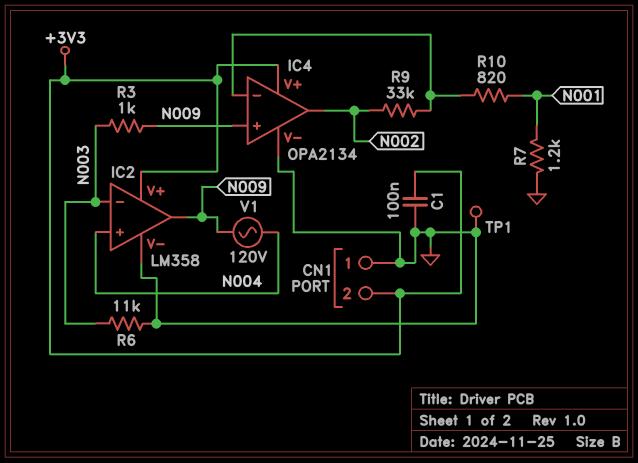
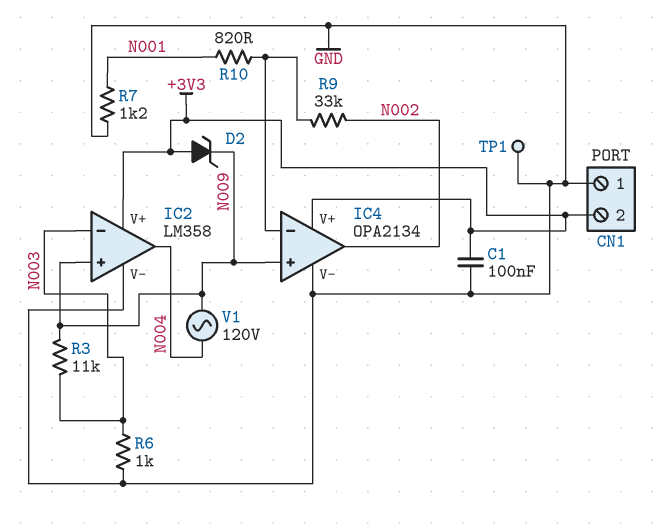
D2: none -> zener (A +3V3, K N009)
IC2 pin in+: N004 -> N009
IC2 pin out: N009 -> N004
R3: 1k (N003, N009) -> 11k (N003, N009)
R6: 11k (GND, N003) -> 1k (GND, N003)

